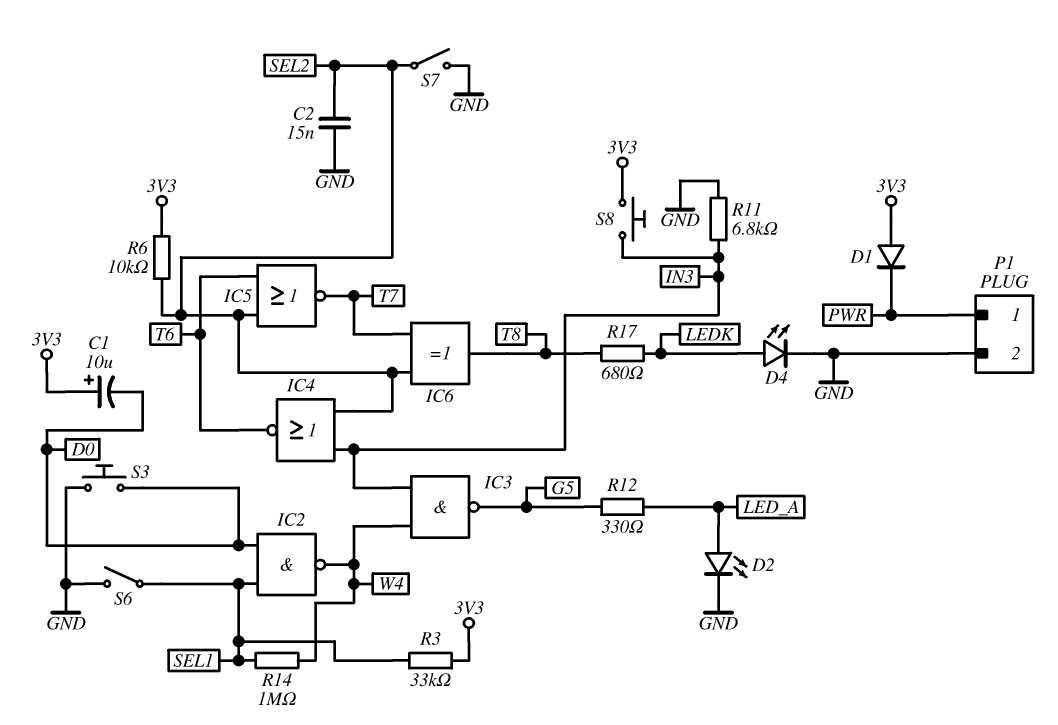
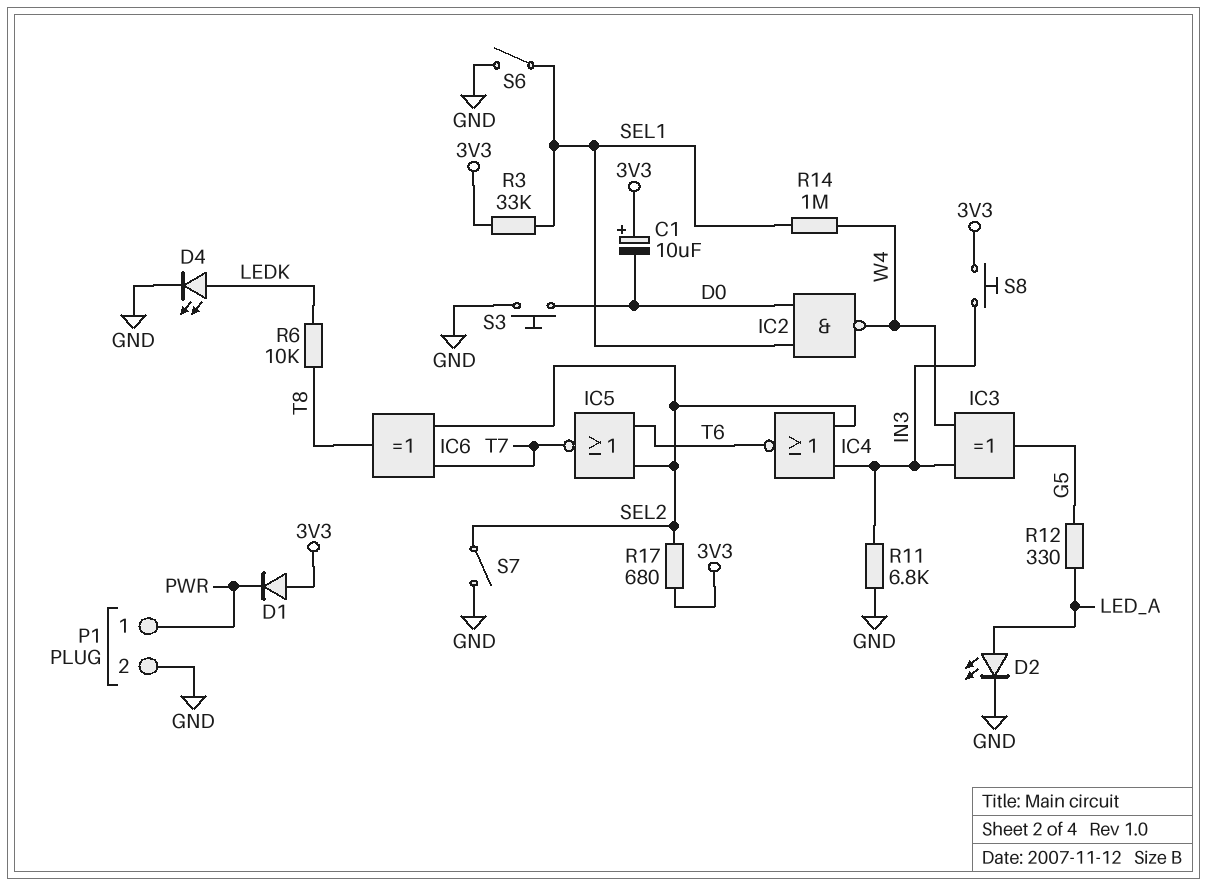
C2: 15nF (GND, SEL2) -> none
IC3: NAND (in IN3, in W4, out G5) -> XOR (in IN3, in W4, out G5)
R6: 10k (3V3, SEL2) -> 10k (LEDK, T8)
R17: 680 (LEDK, T8) -> 680 (3V3, SEL2)

